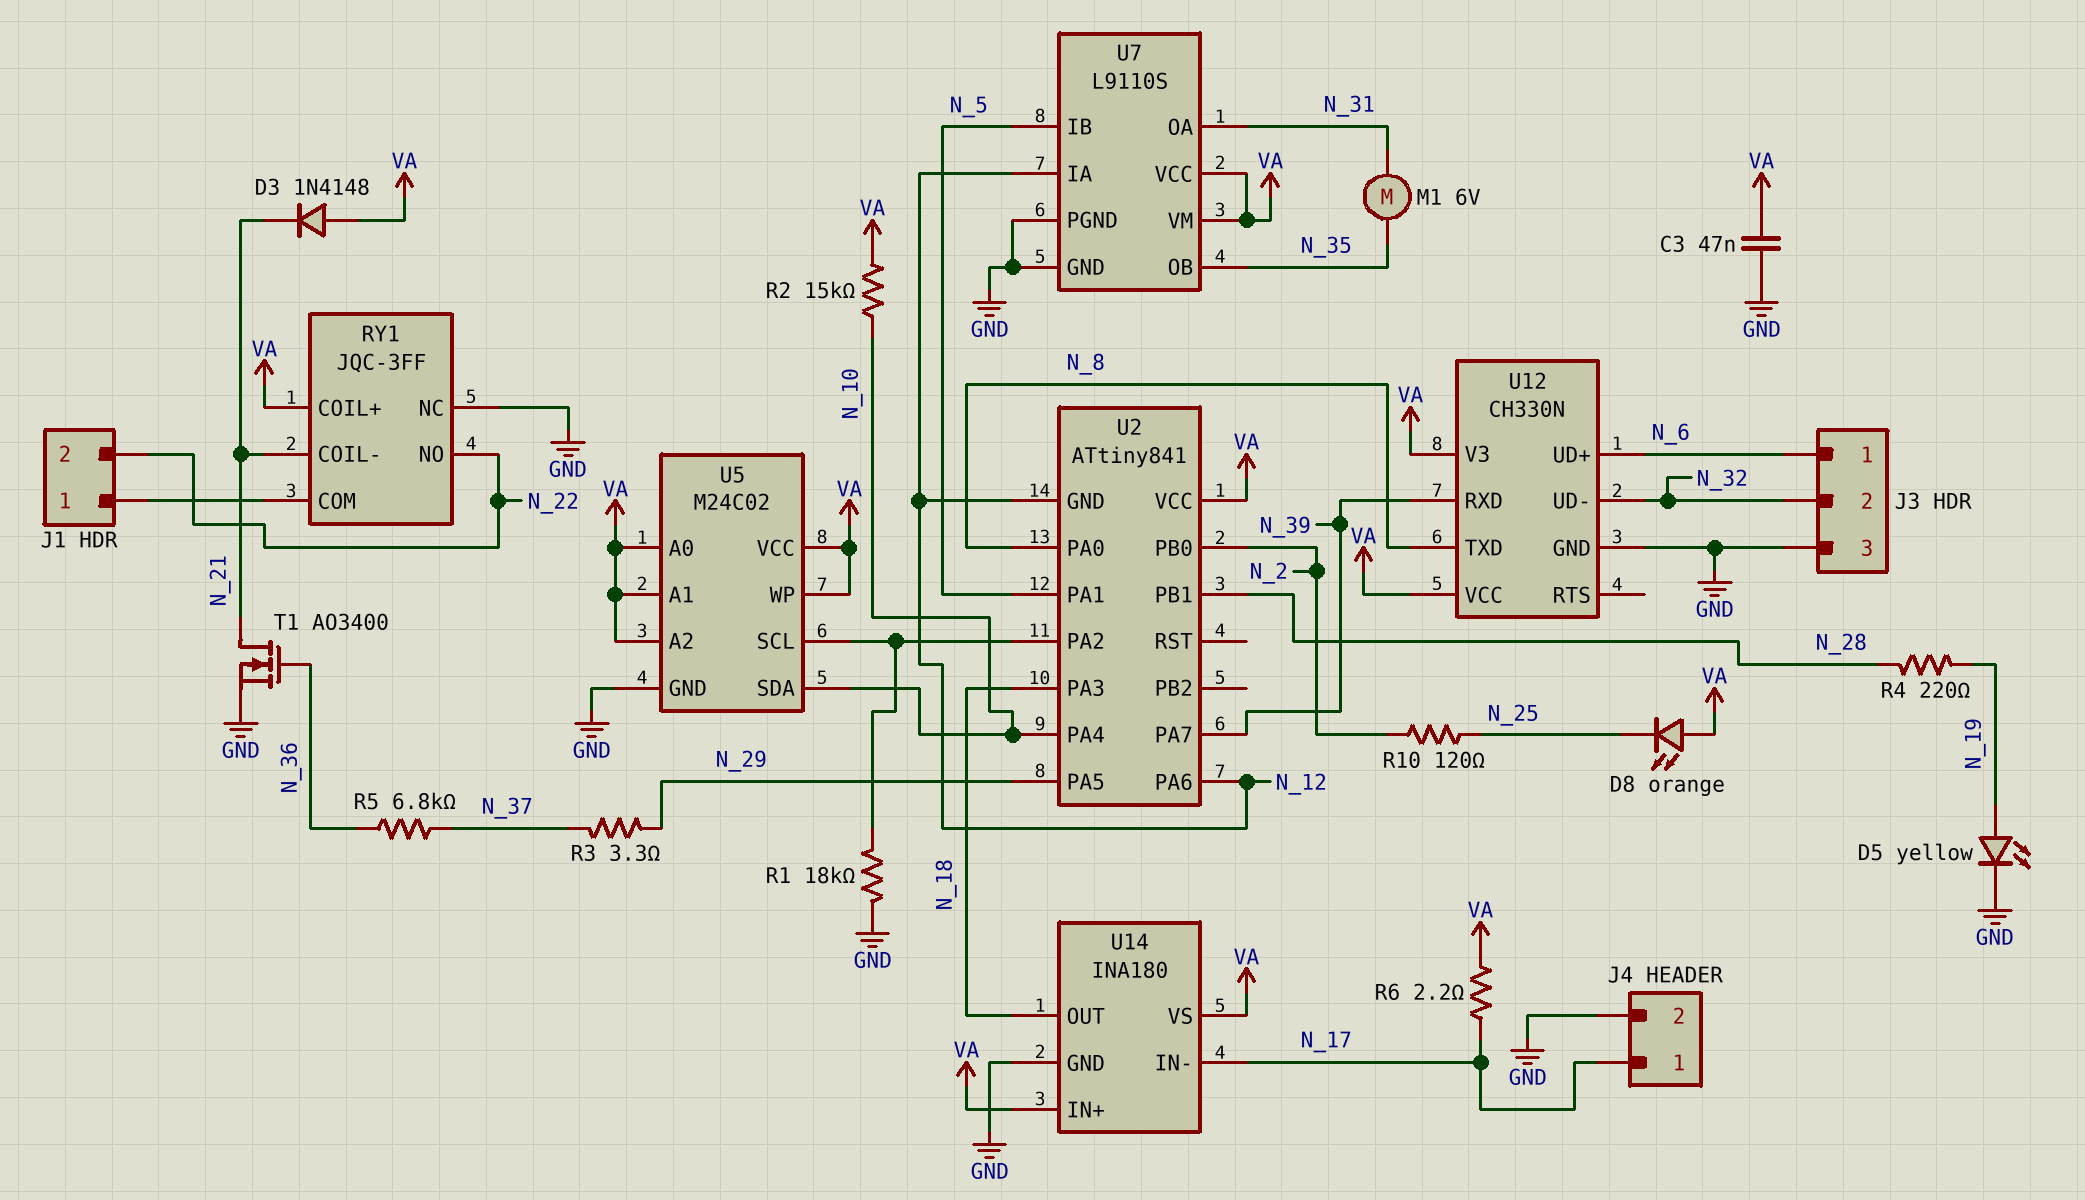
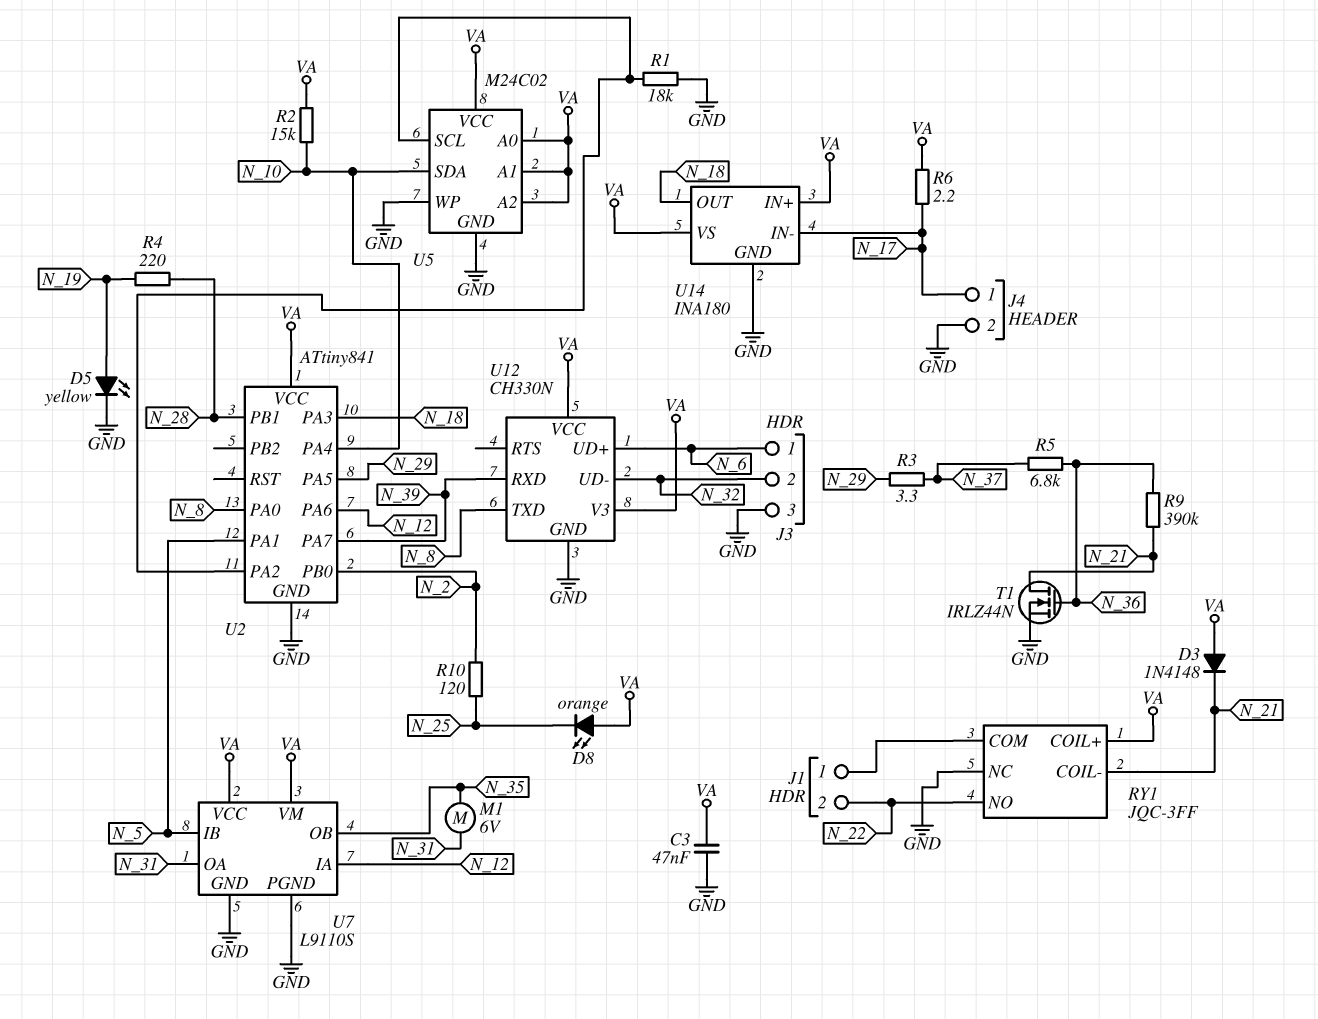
R9: none -> 390k (N_21, N_36)
T1: NMOS AO3400 (G N_36, D N_21, S GND) -> NMOS IRLZ44N (G N_36, D N_21, S GND)
U2 pin GND: N_12 -> GND
U5 pin WP: VA -> GND

